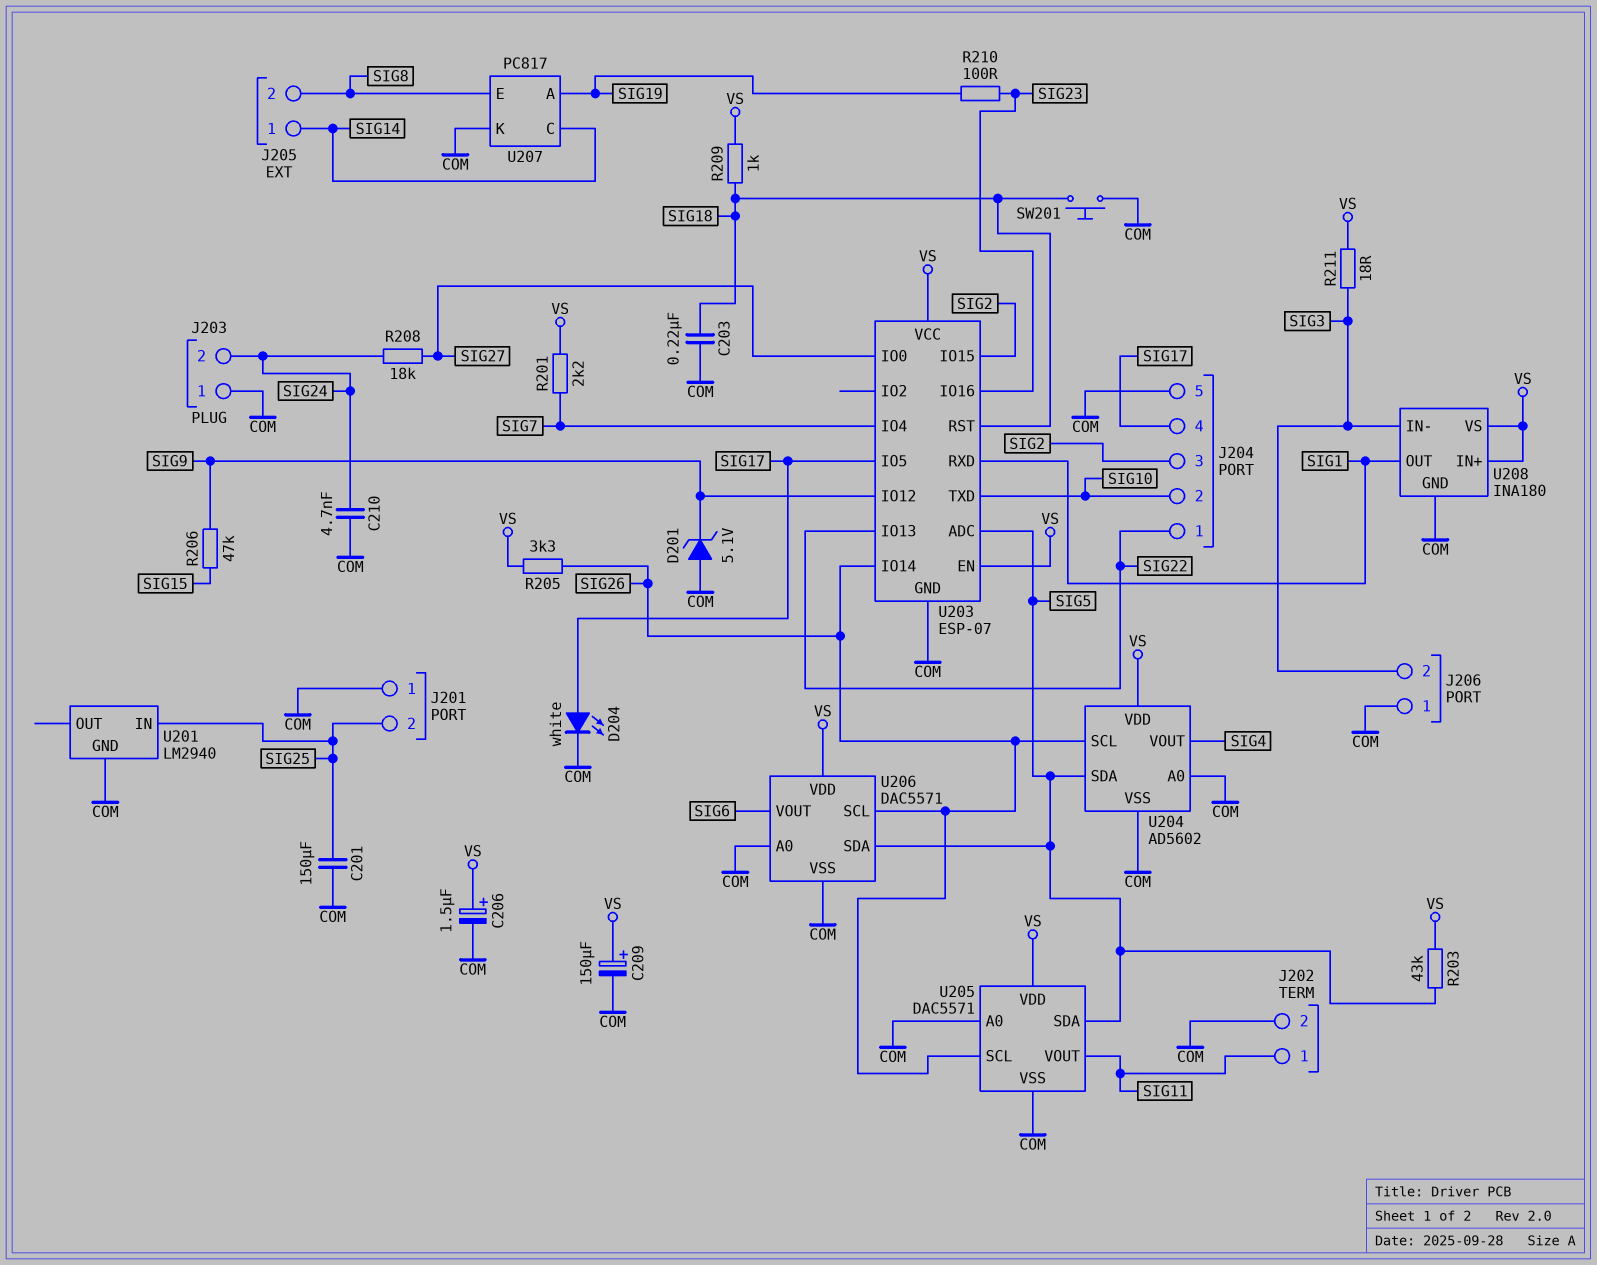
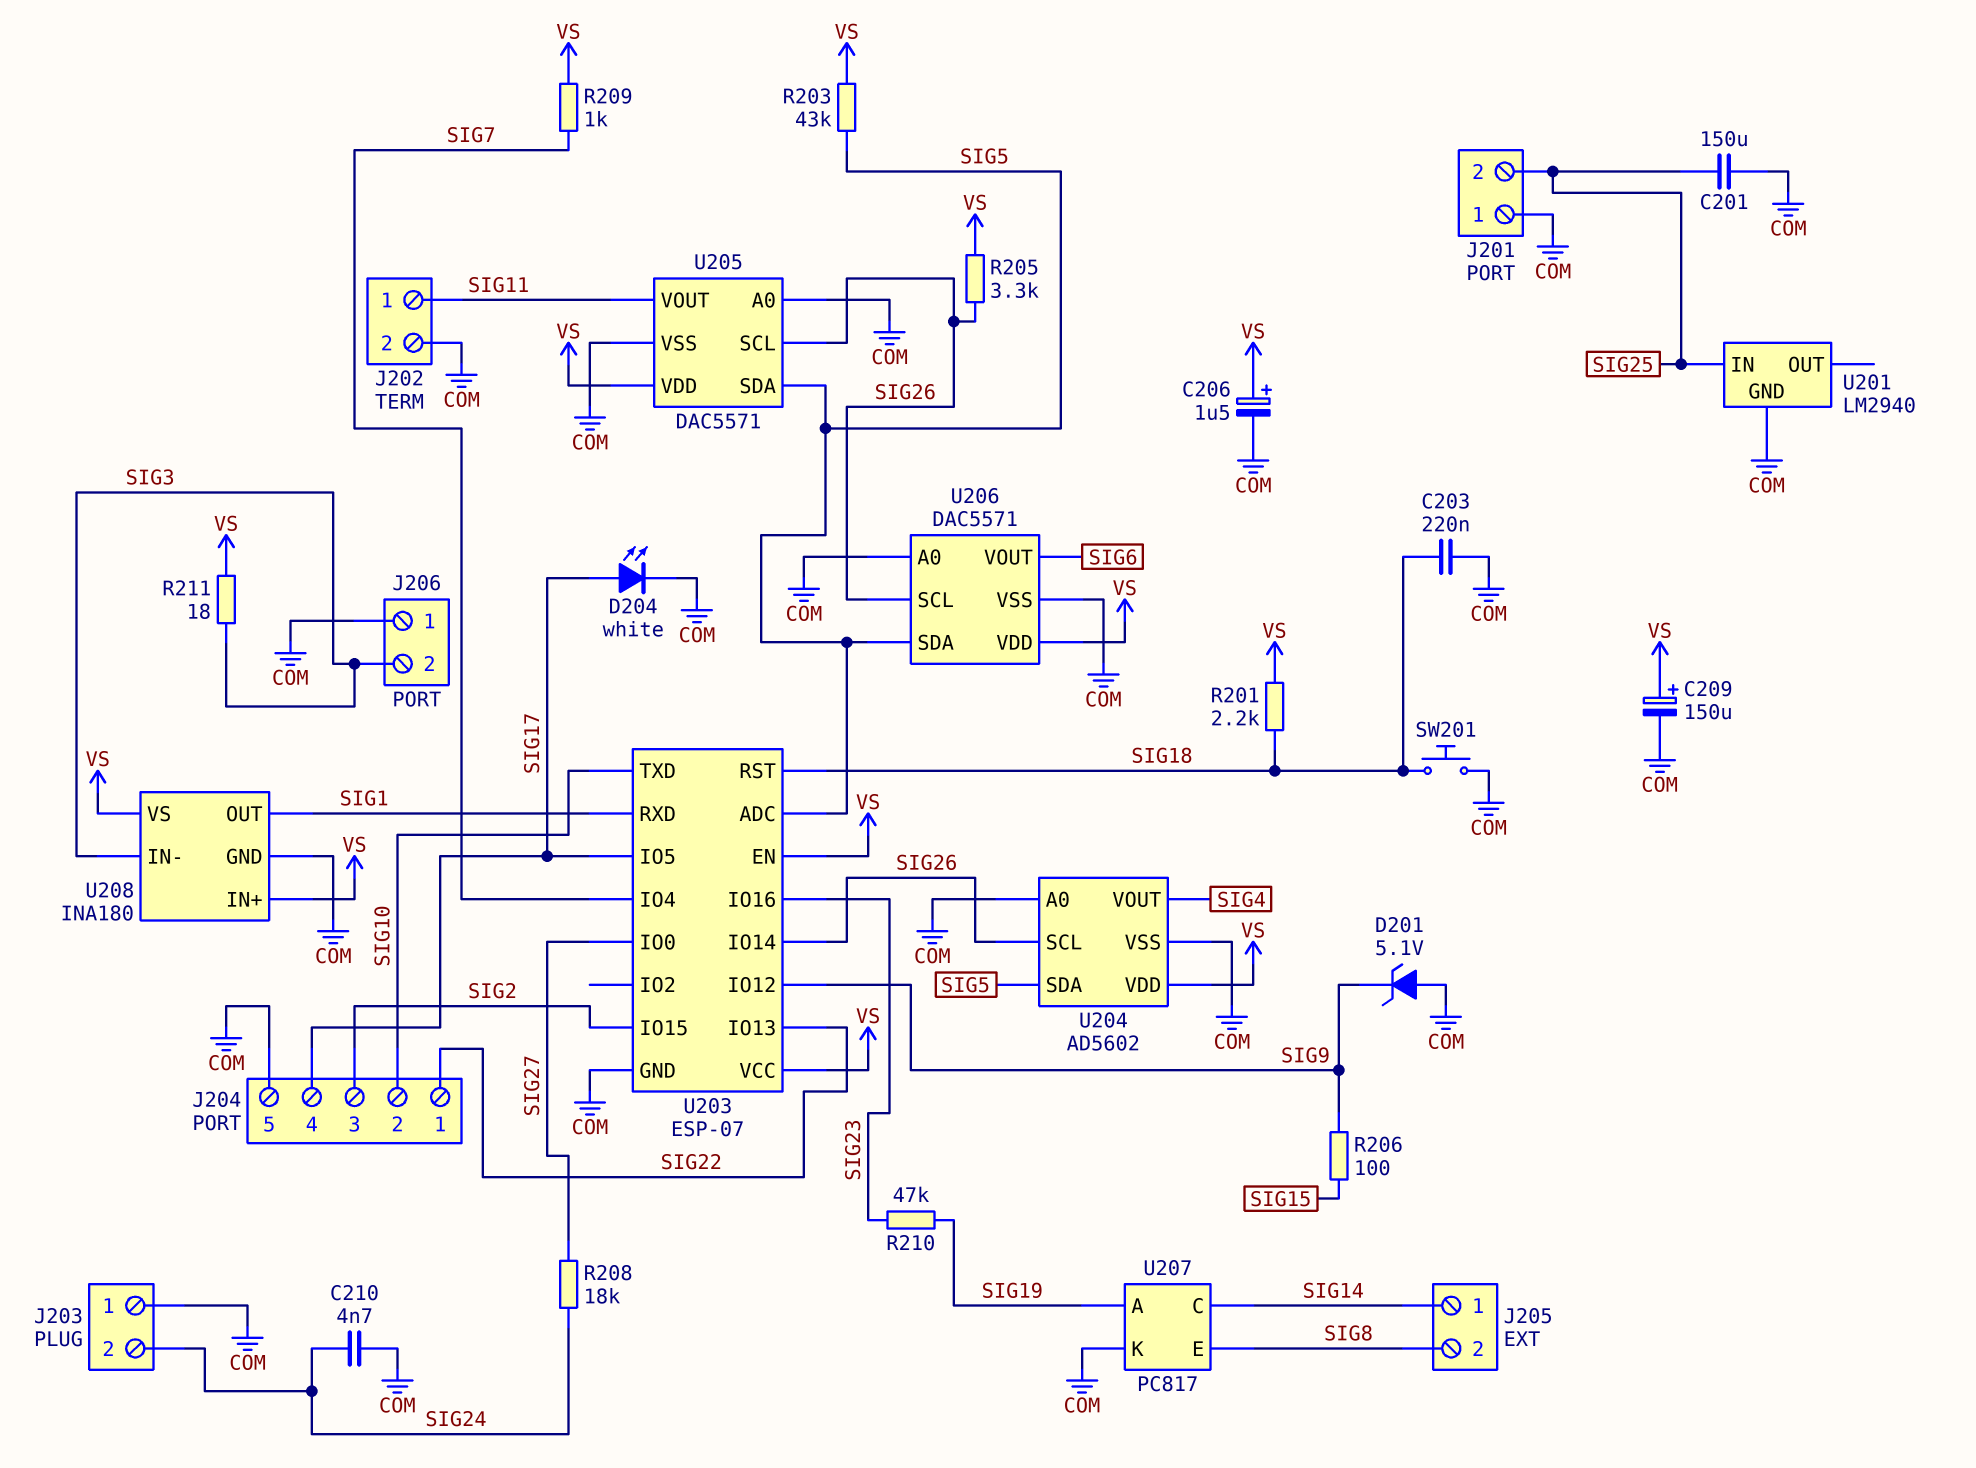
R201: 2.2k (SIG7, VS) -> 2.2k (SIG18, VS)
R206: 47k (SIG9, SIG15) -> 100 (SIG9, SIG15)
R209: 1k (SIG18, VS) -> 1k (SIG7, VS)
R210: 100 (SIG19, SIG23) -> 47k (SIG19, SIG23)

